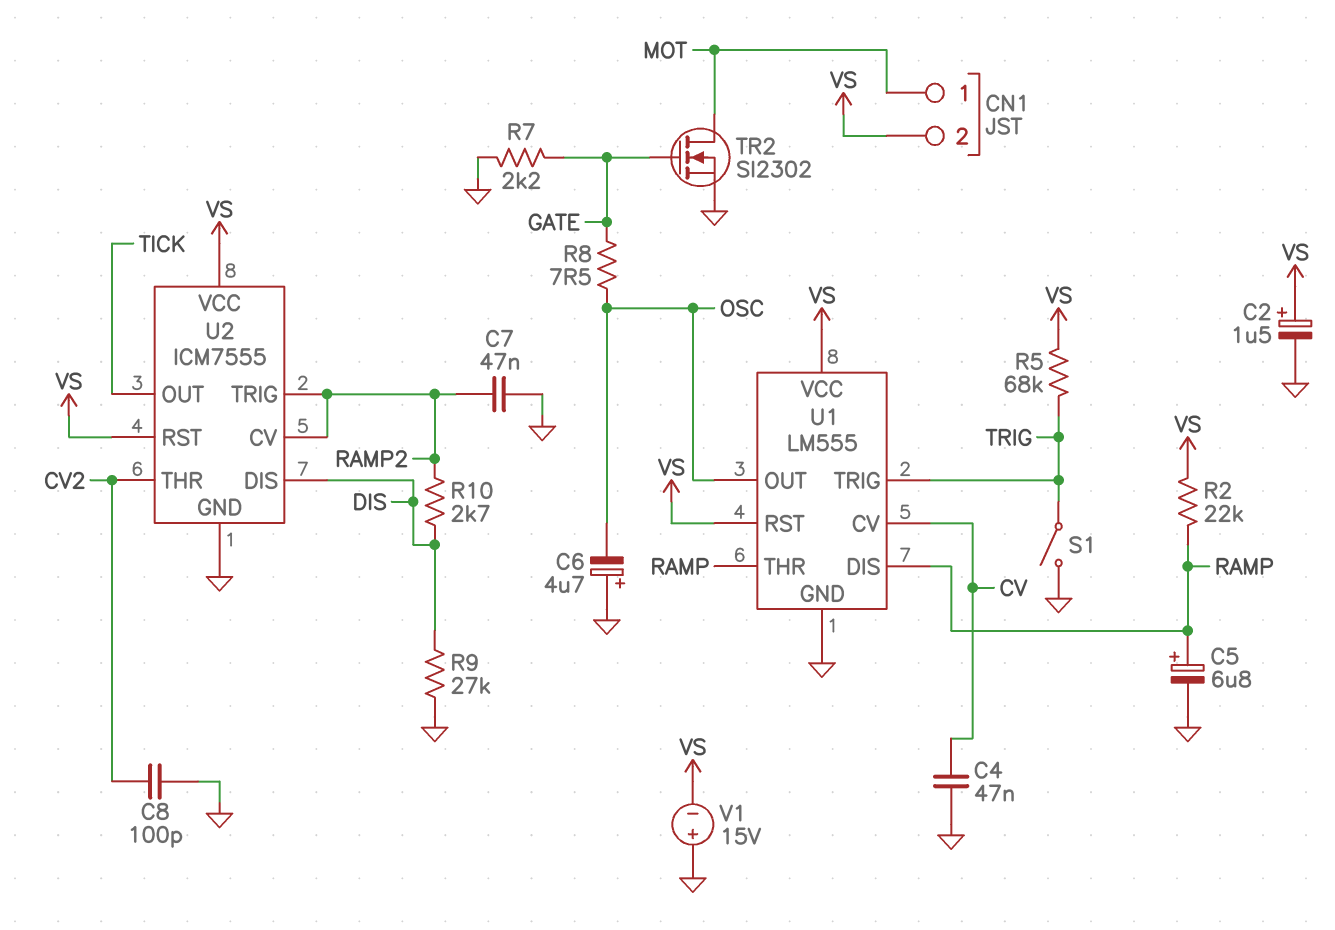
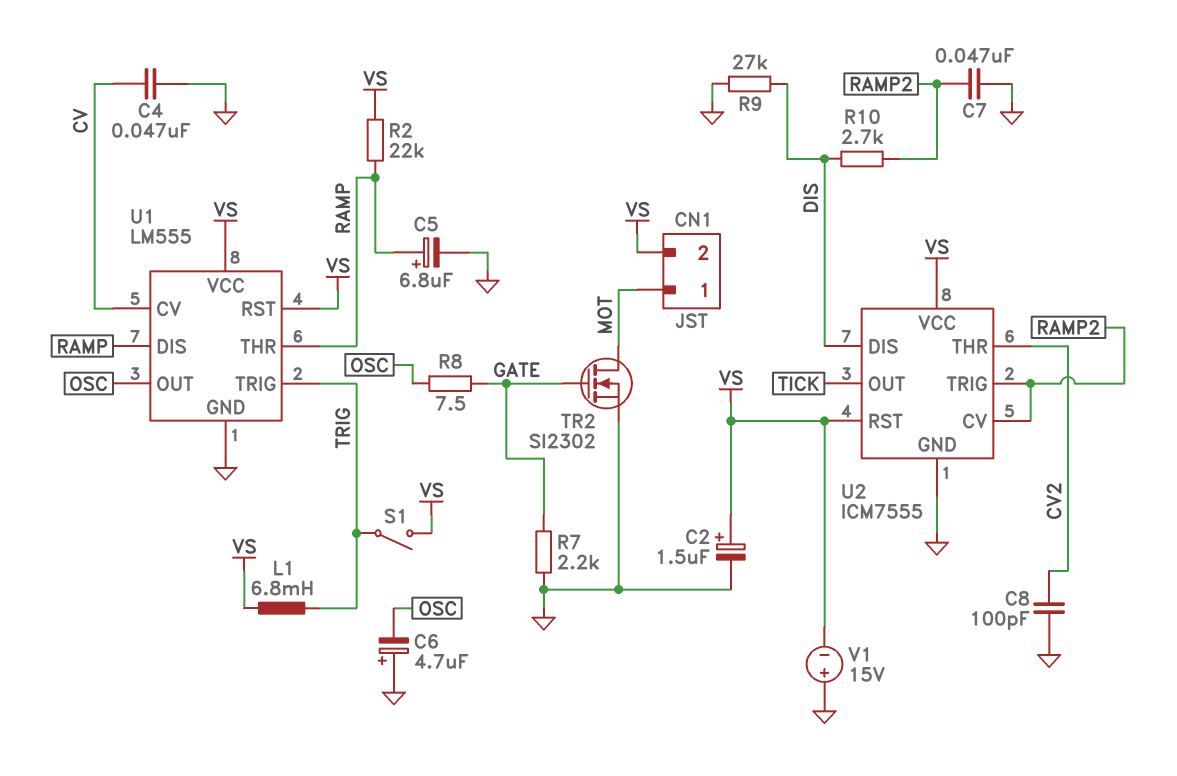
L1: none -> 6.8mH (TRIG, VS)
R5: 68k (TRIG, VS) -> none
S1: switch (GND, TRIG) -> switch (TRIG, VS)

